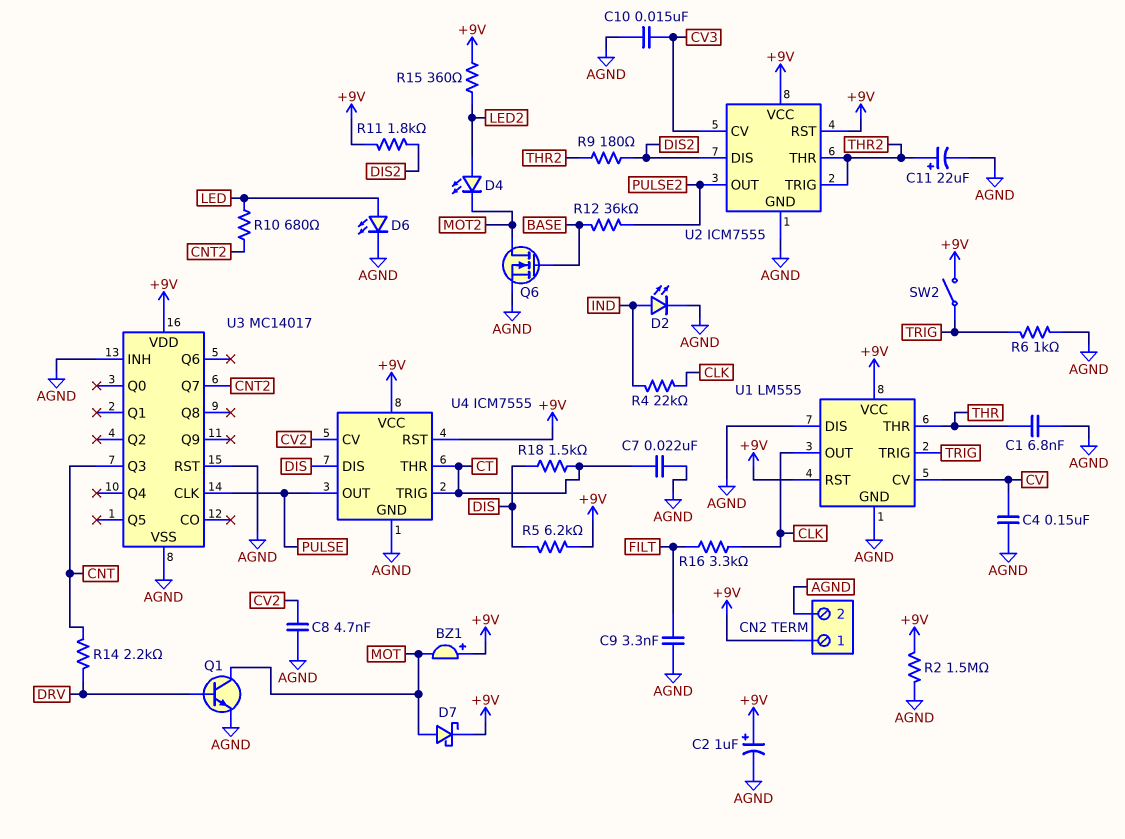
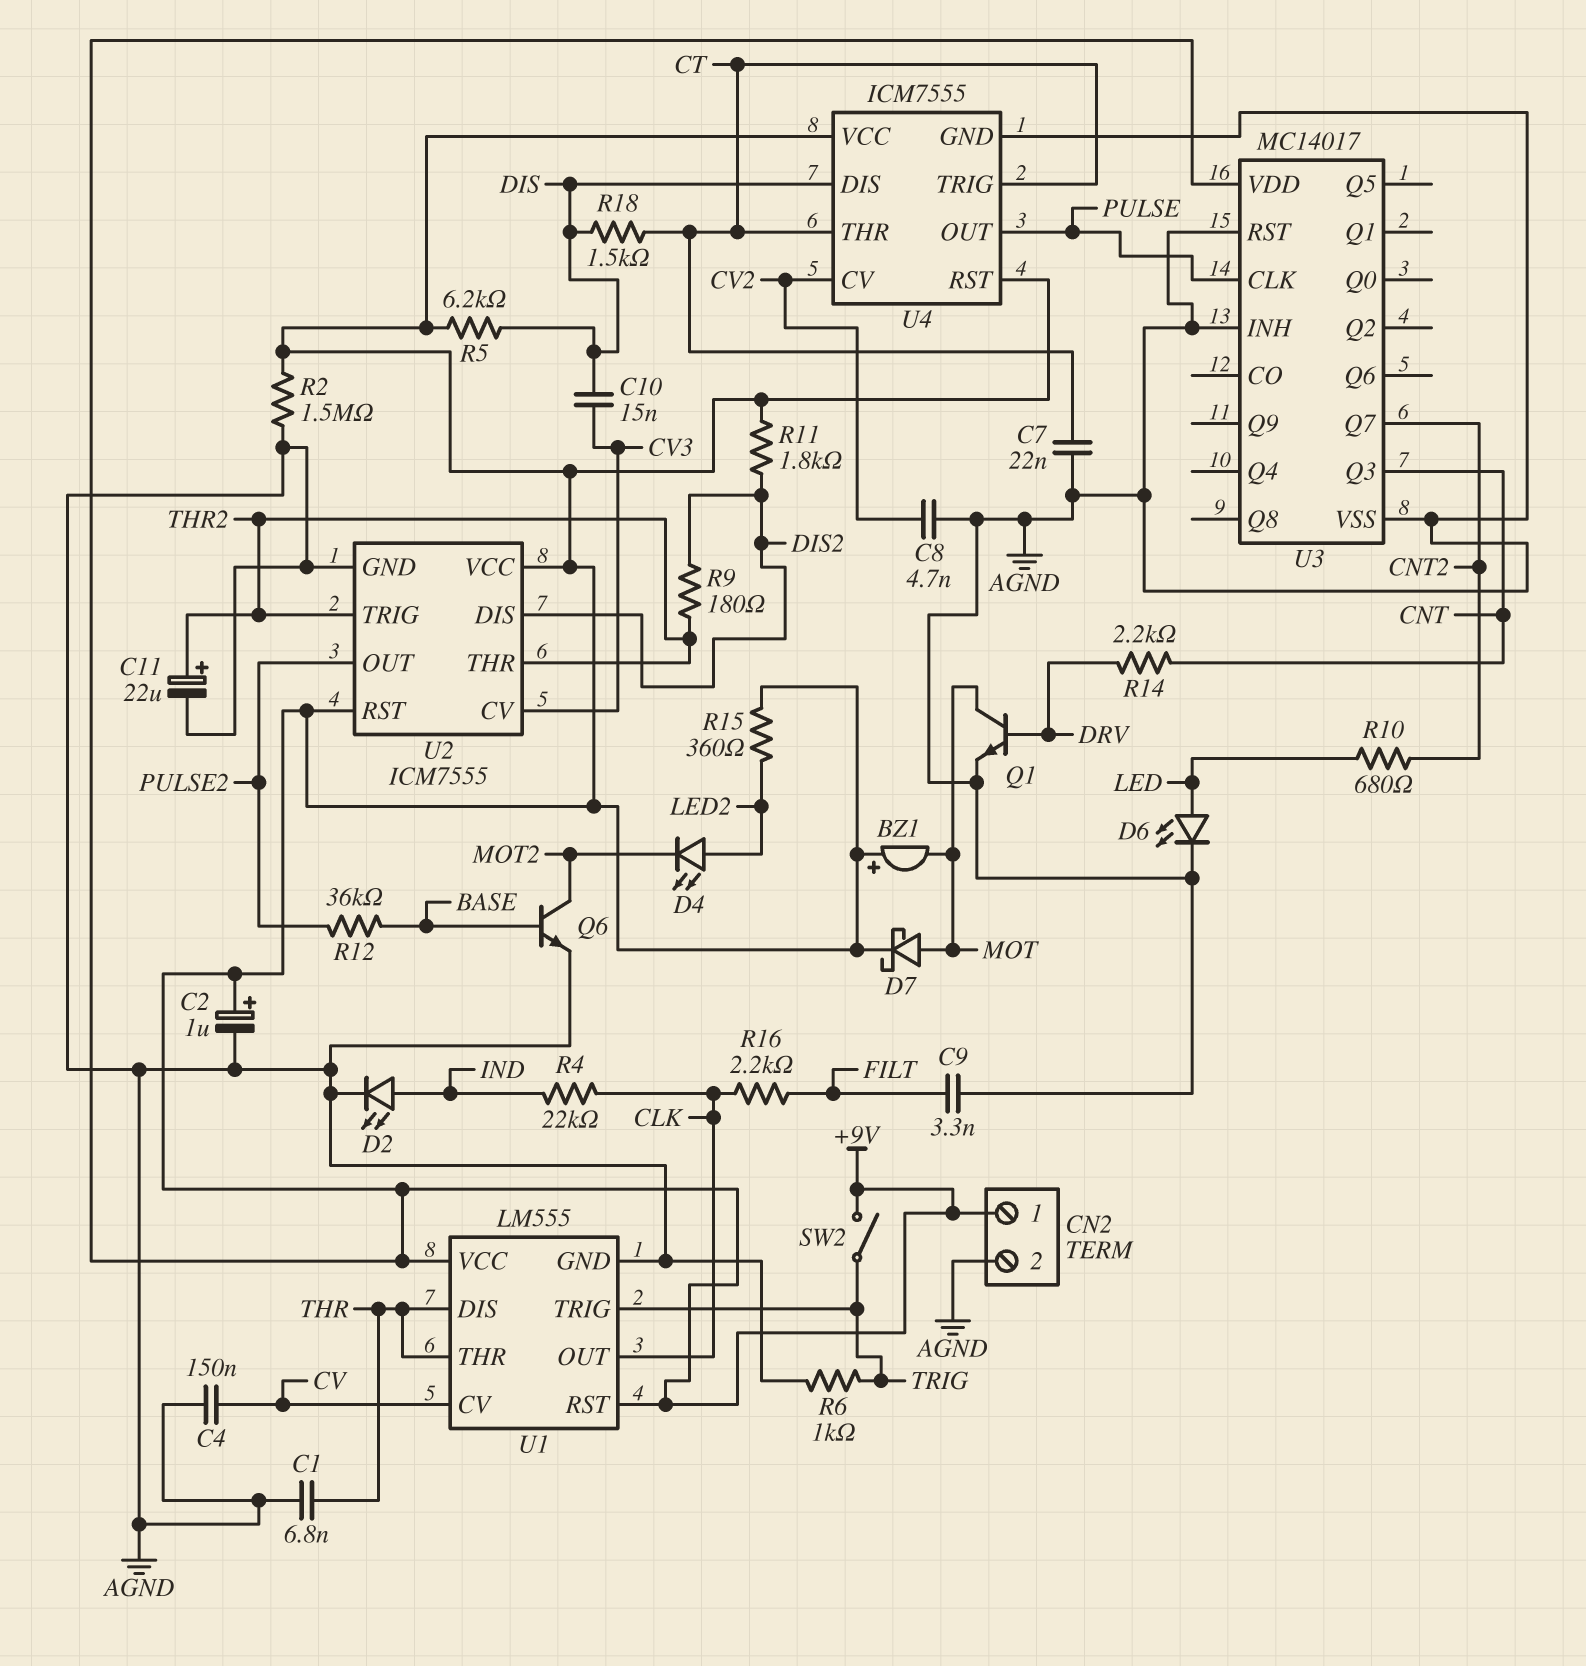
C10: 15nF (AGND, CV3) -> 15nF (CV3, DIS)
Q6: NMOS (G BASE, D MOT2, S AGND) -> NPN (B BASE, C MOT2, E AGND)
R16: 3.3k (CLK, FILT) -> 2.2k (CLK, FILT)
U1 pin DIS: AGND -> THR

